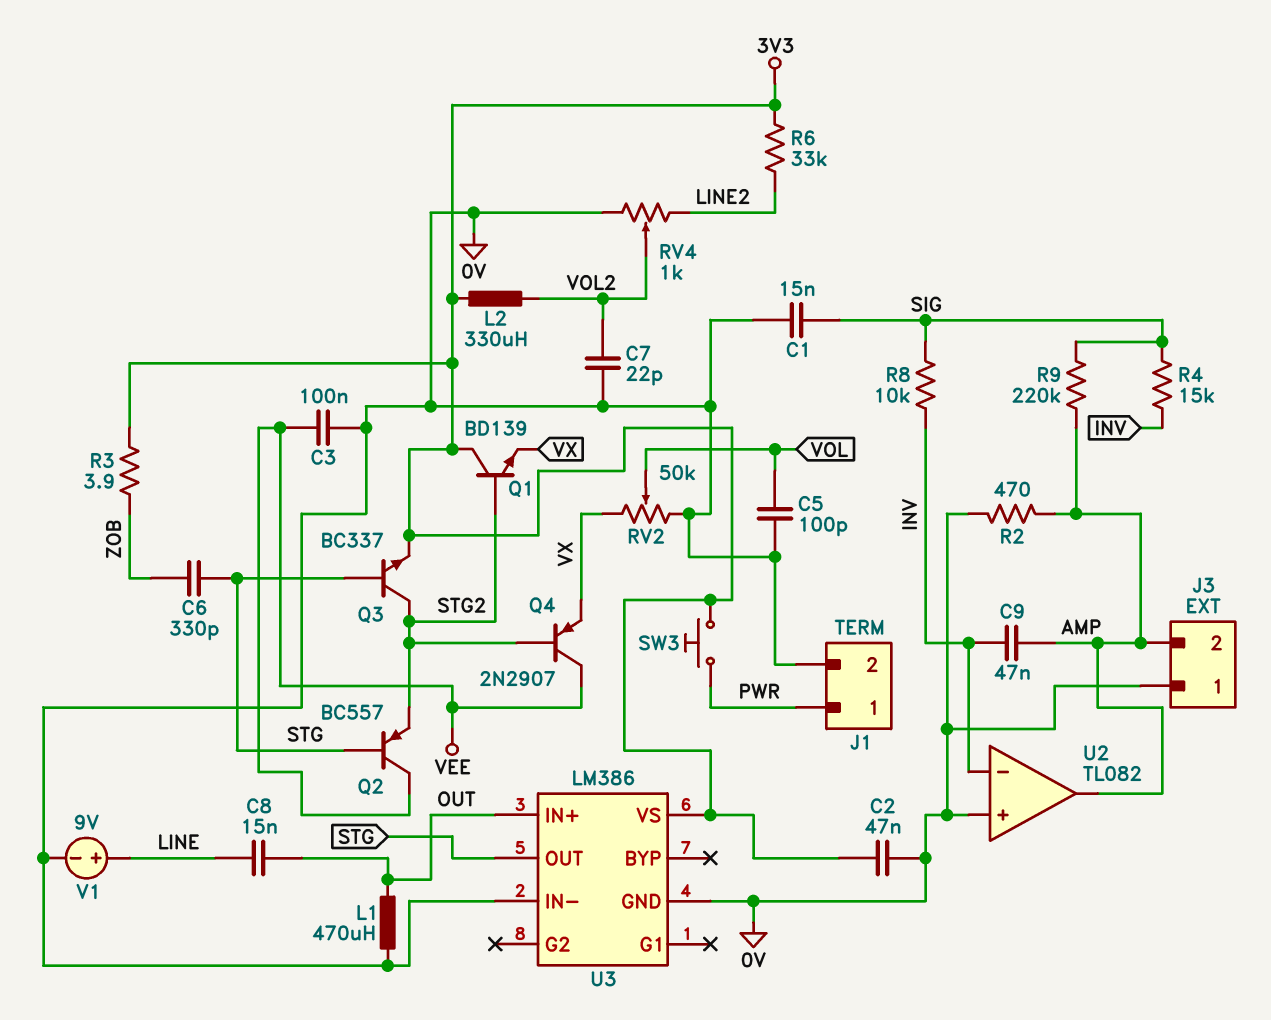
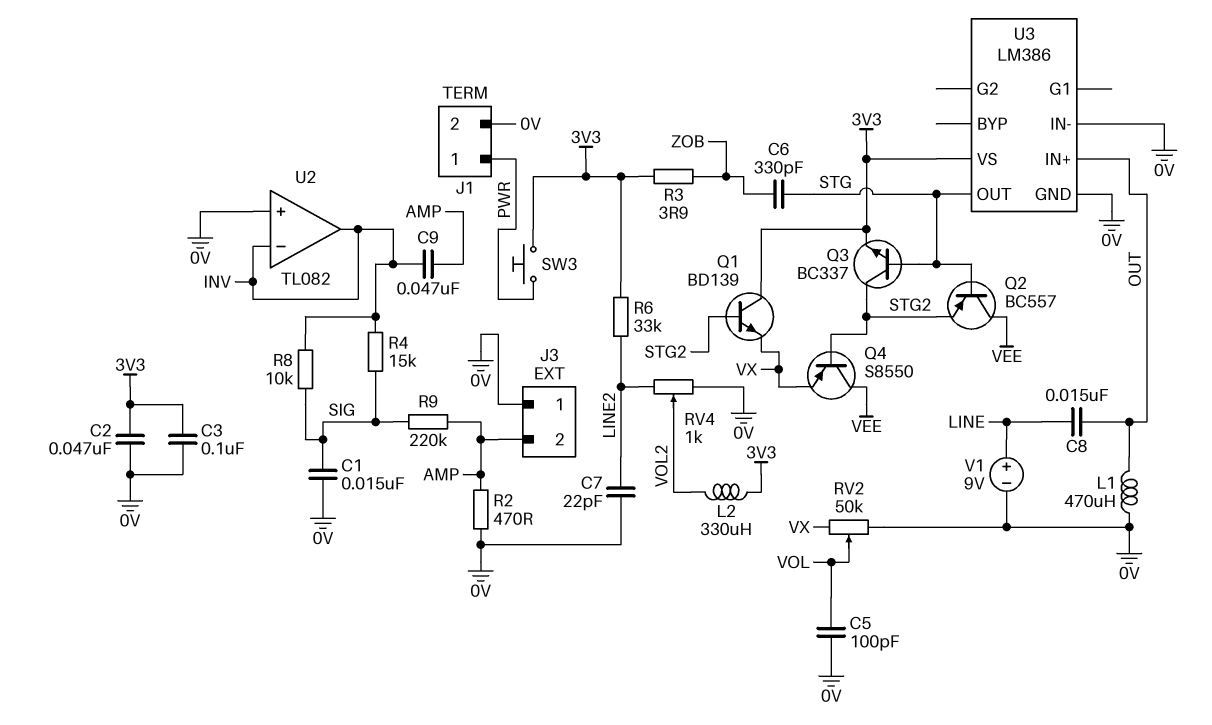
C3: 100nF (0V, VEE) -> 100nF (0V, 3V3)
C7: 22pF (0V, VOL2) -> 22pF (0V, LINE2)
Q4: PNP 2N2907 (B STG2, C VEE, E VX) -> PNP S8550 (B STG2, C VEE, E VX)
U2 pin out: AMP -> INV

